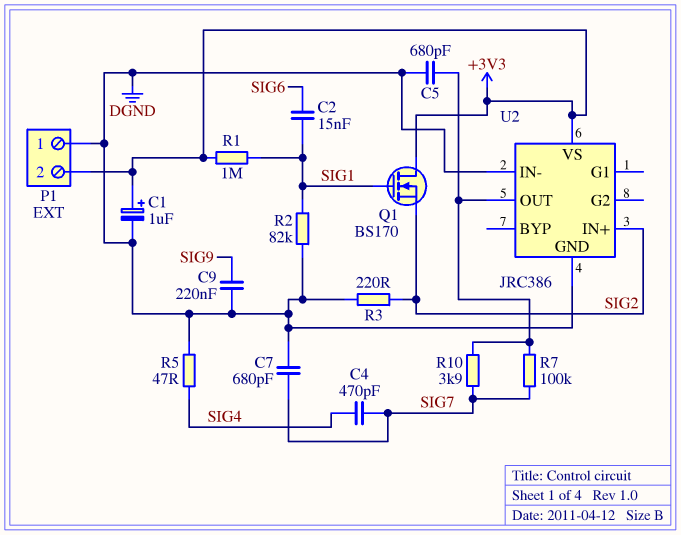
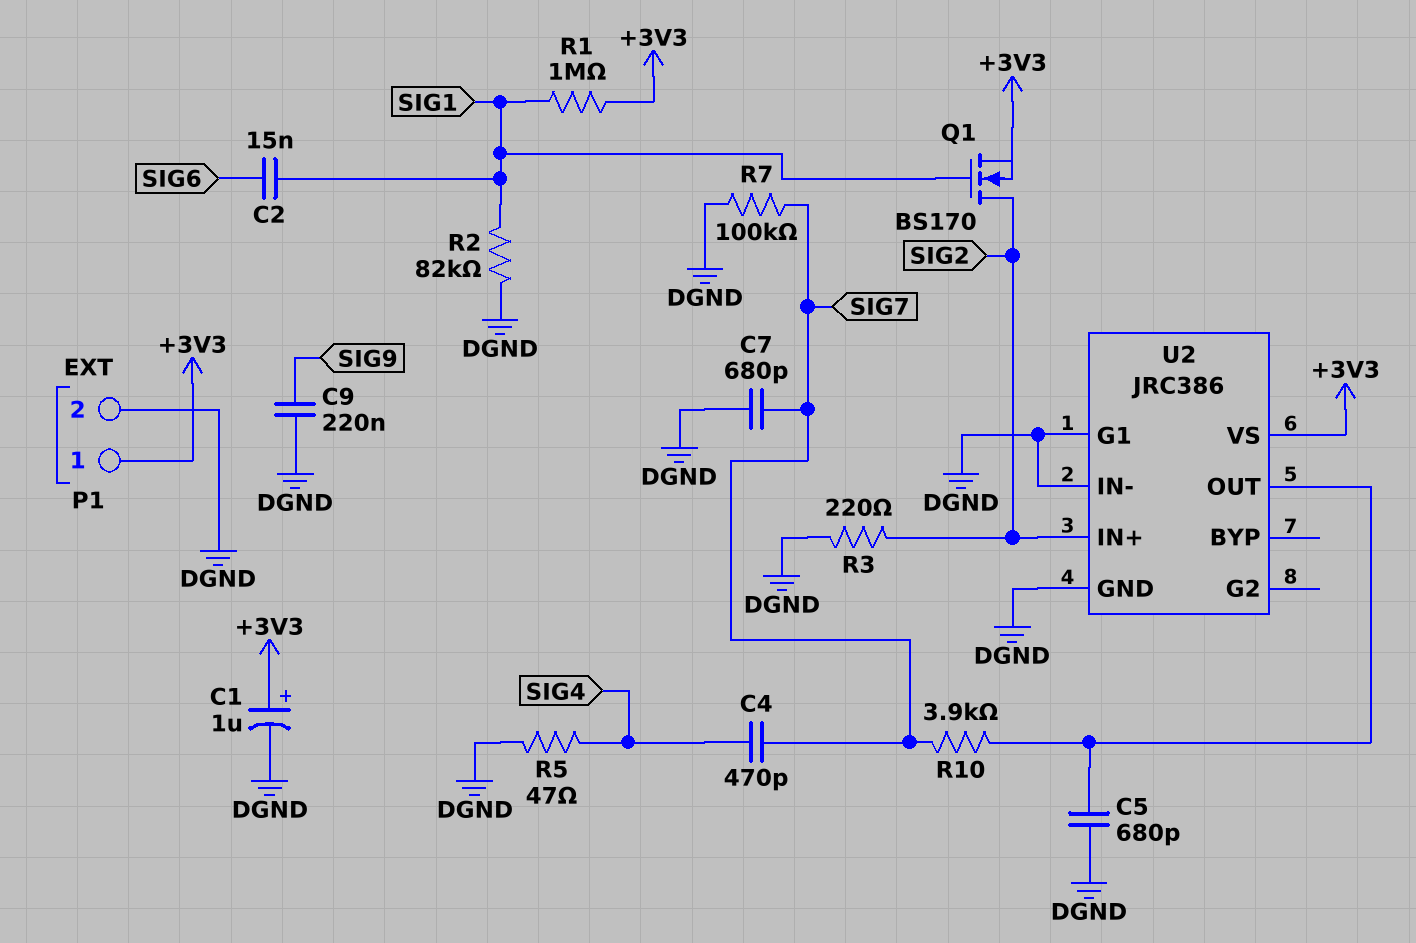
P1 pin 1: DGND -> +3V3
P1 pin 2: +3V3 -> DGND
Q1: NMOS BS170 (G SIG1, D +3V3, S SIG2) -> NMOS BS170 (G SIG1, D SIG2, S +3V3)
R7: 100k (SIG7, U2/OUT) -> 100k (DGND, SIG7)
U2 pin G1: none -> DGND

